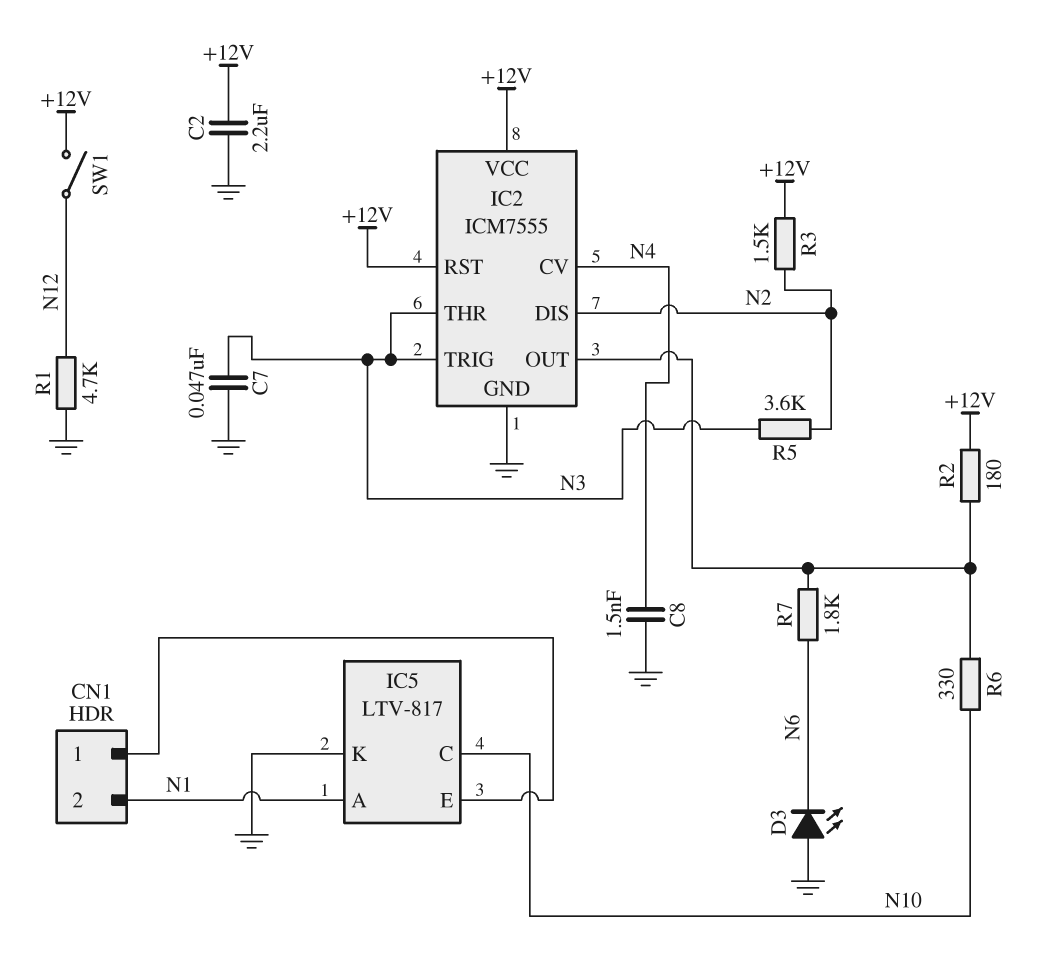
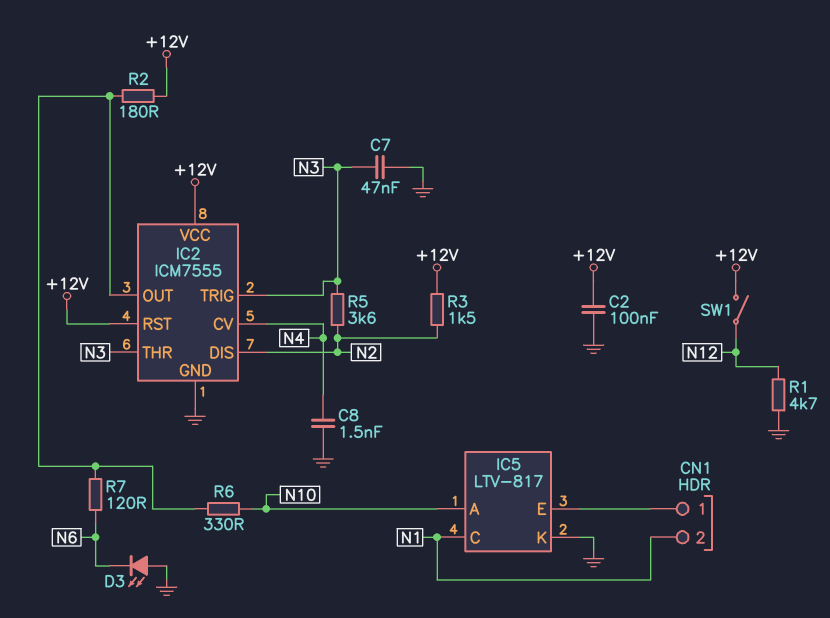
C2: 2.2uF (+12V, GND) -> 100nF (+12V, GND)
IC5 pin A: N1 -> N10
IC5 pin C: N10 -> N1
R7: 1.8k (IC2/OUT, N6) -> 120 (IC2/OUT, N6)

